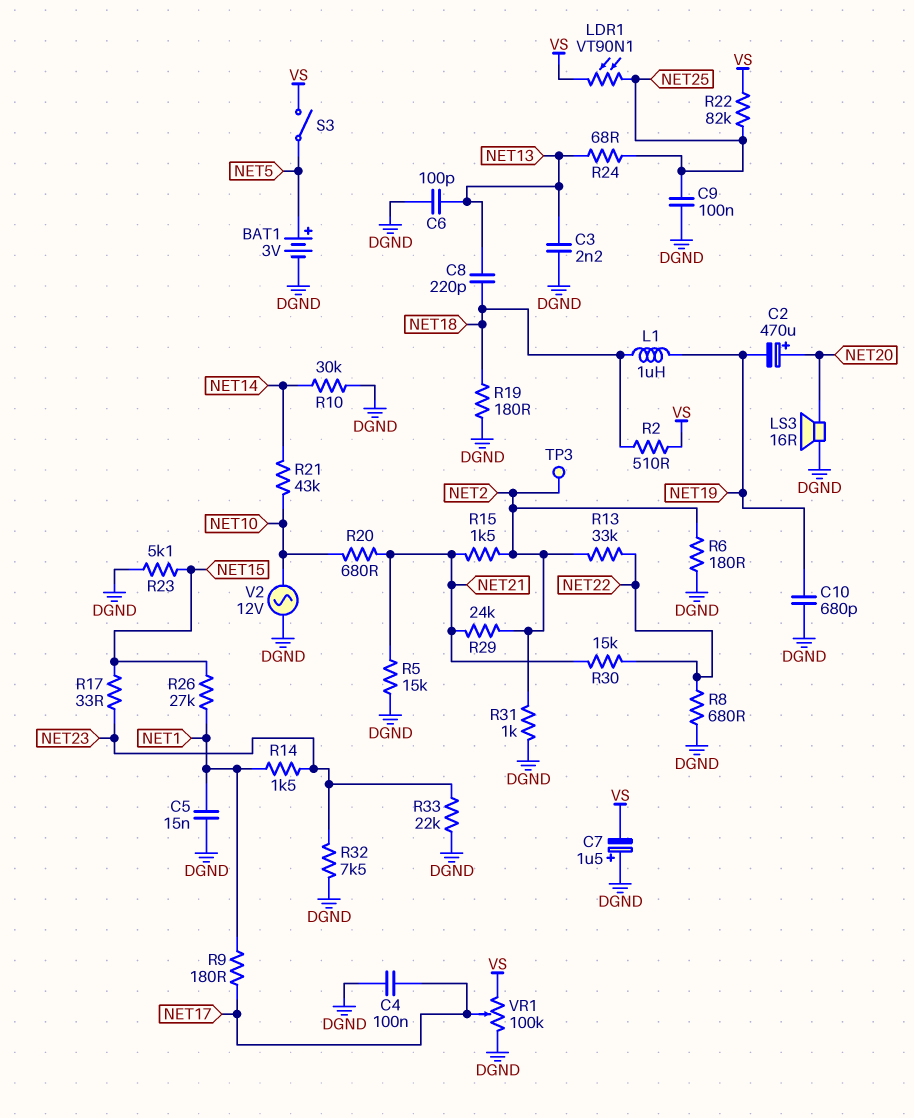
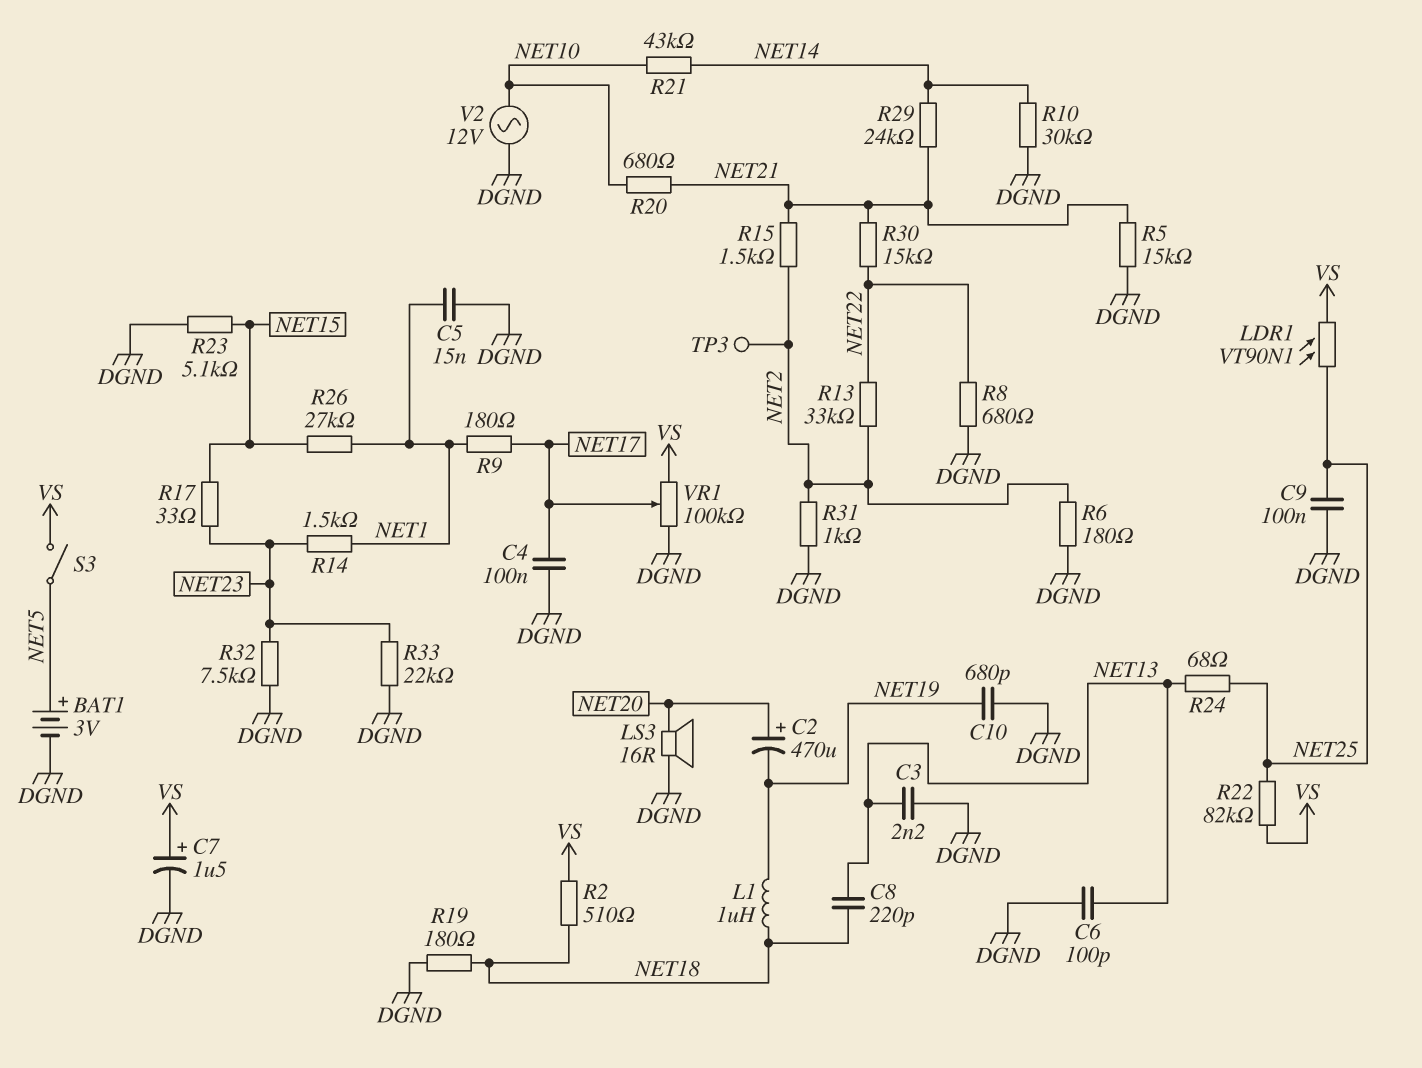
C7: 1.5uF (plus DGND, minus VS) -> 1.5uF (plus VS, minus DGND)
R29: 24k (NET2, NET21) -> 24k (NET14, NET21)

